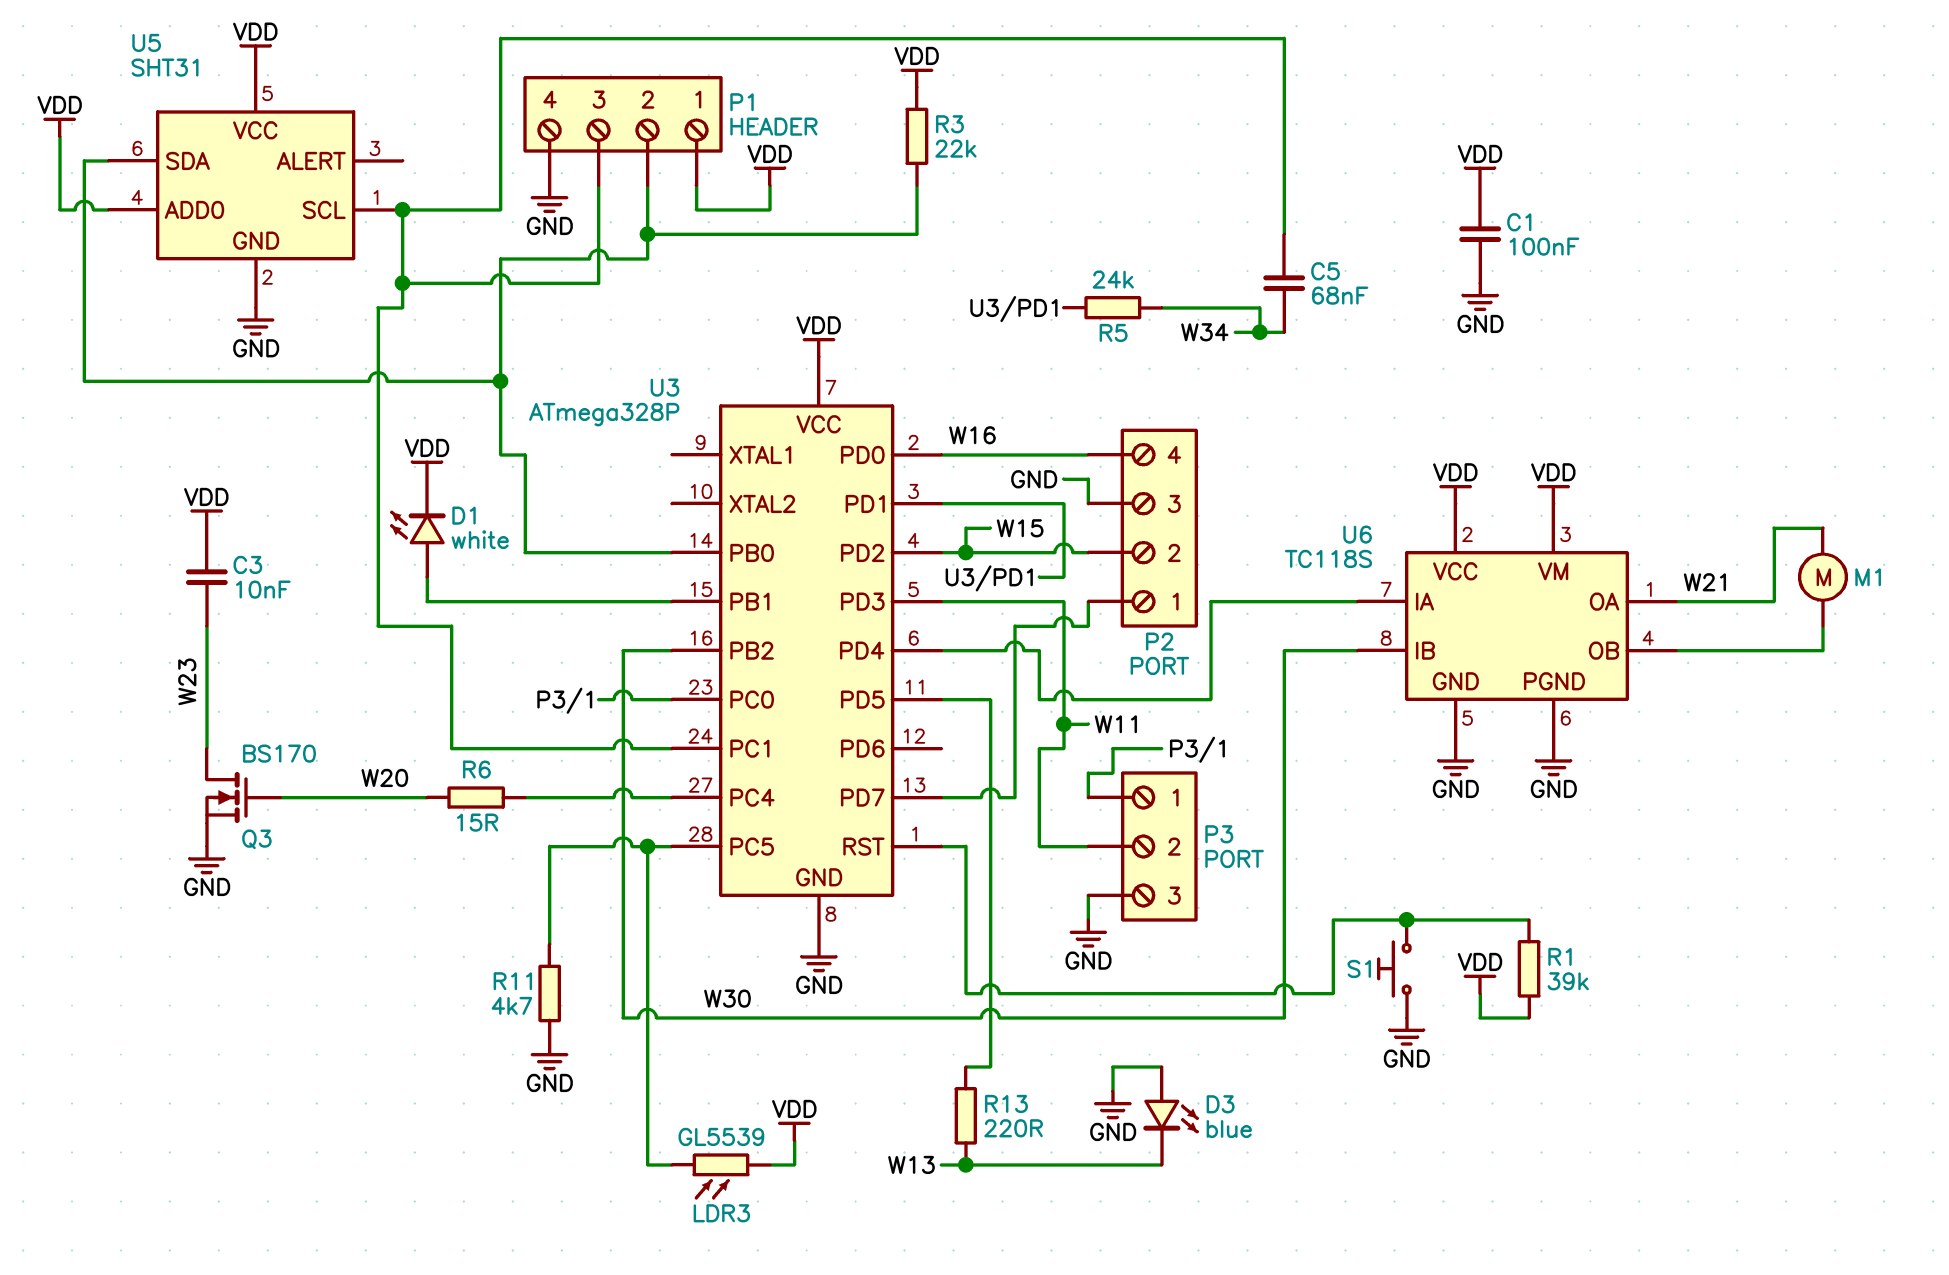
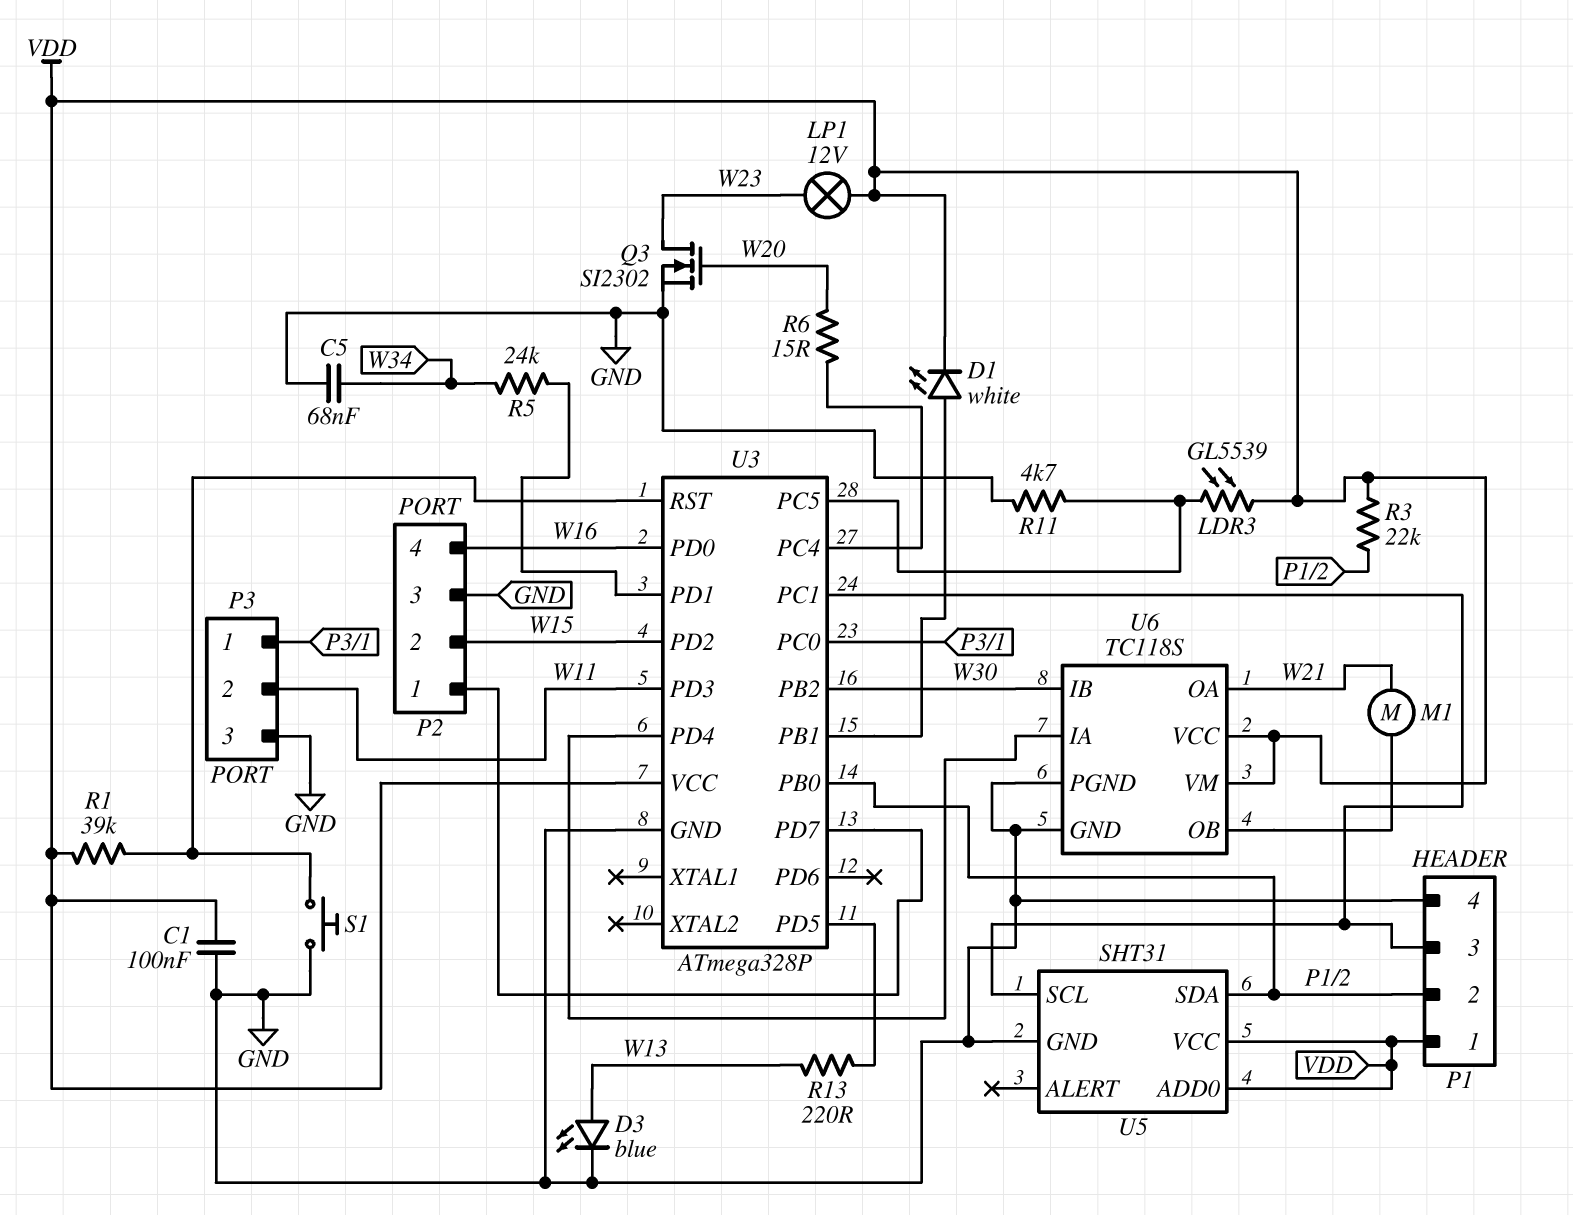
C3: 10nF (VDD, W23) -> none
C5: 68nF (P1/3, W34) -> 68nF (GND, W34)
D3: LED blue (A GND, K W13) -> LED blue (A W13, K GND)
LP1: none -> lamp 12V (VDD, W23)
Q3: NMOS BS170 (G W20, D W23, S GND) -> NMOS SI2302 (G W20, D W23, S GND)

